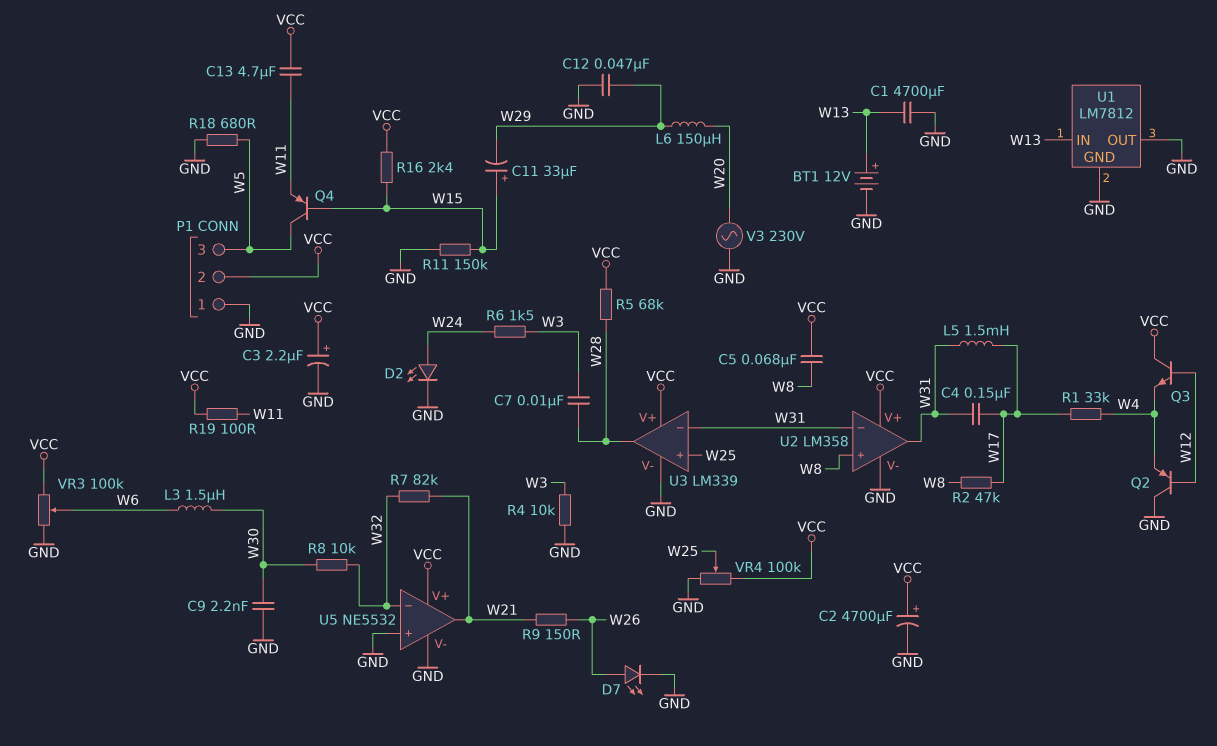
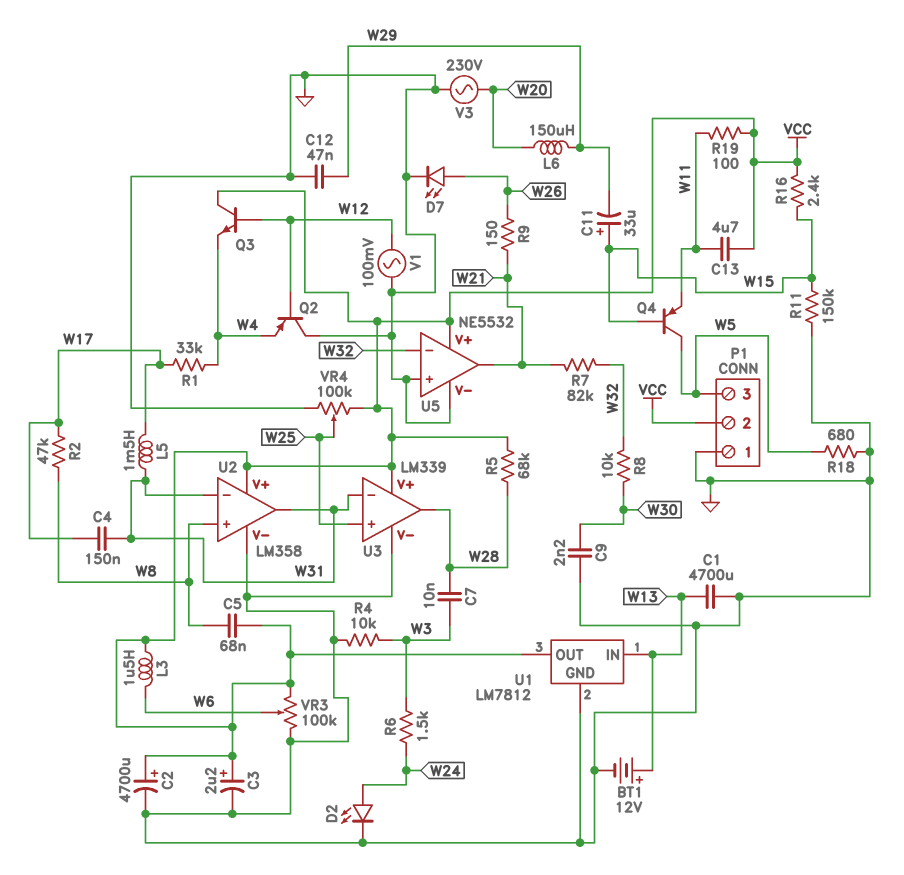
L3: 1.5uH (W6, W30) -> 1.5uH (VCC, W6)
U1 pin OUT: GND -> VCC
V1: none -> AC 100mV (GND, W12)

